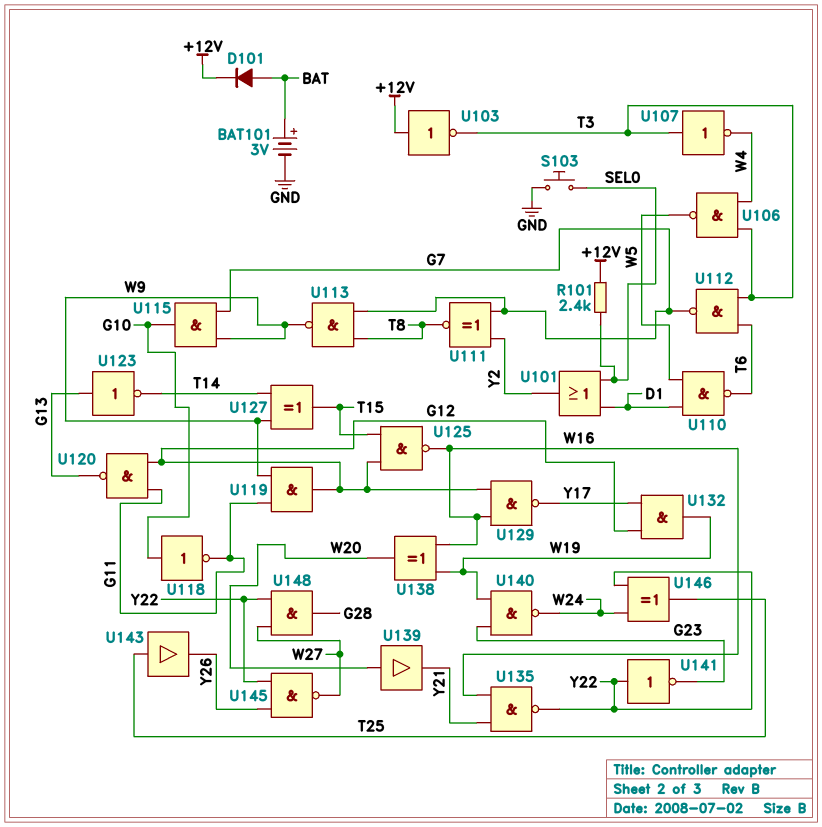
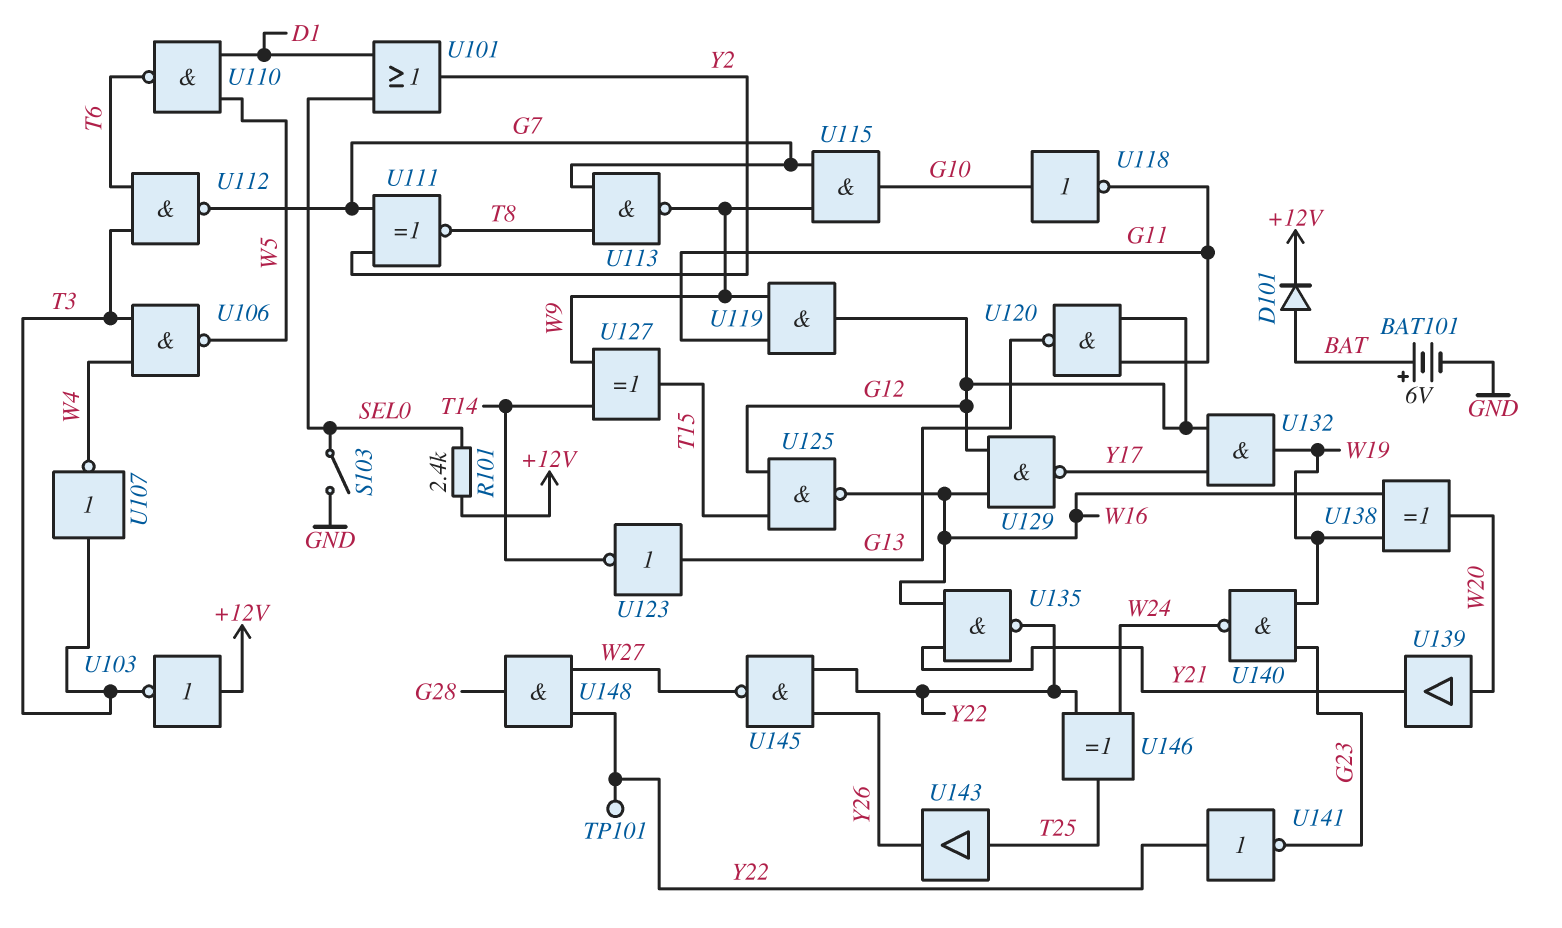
BAT101: 3V (plus BAT, minus GND) -> 6V (plus BAT, minus GND)
S103: button (GND, SEL0) -> switch (GND, SEL0)
TP101: none -> test point (Y22)

